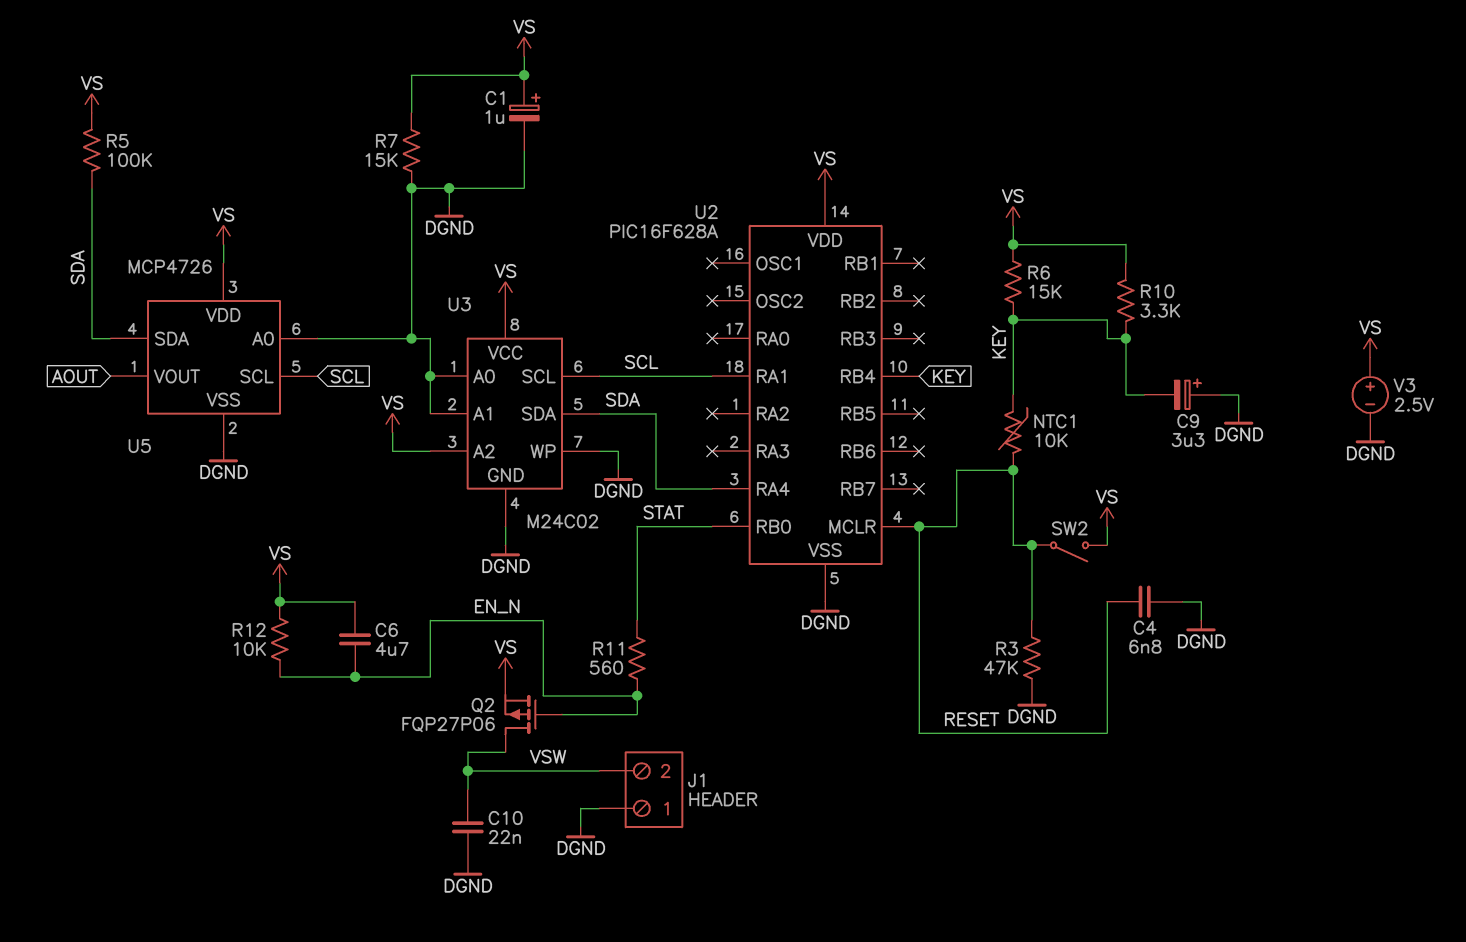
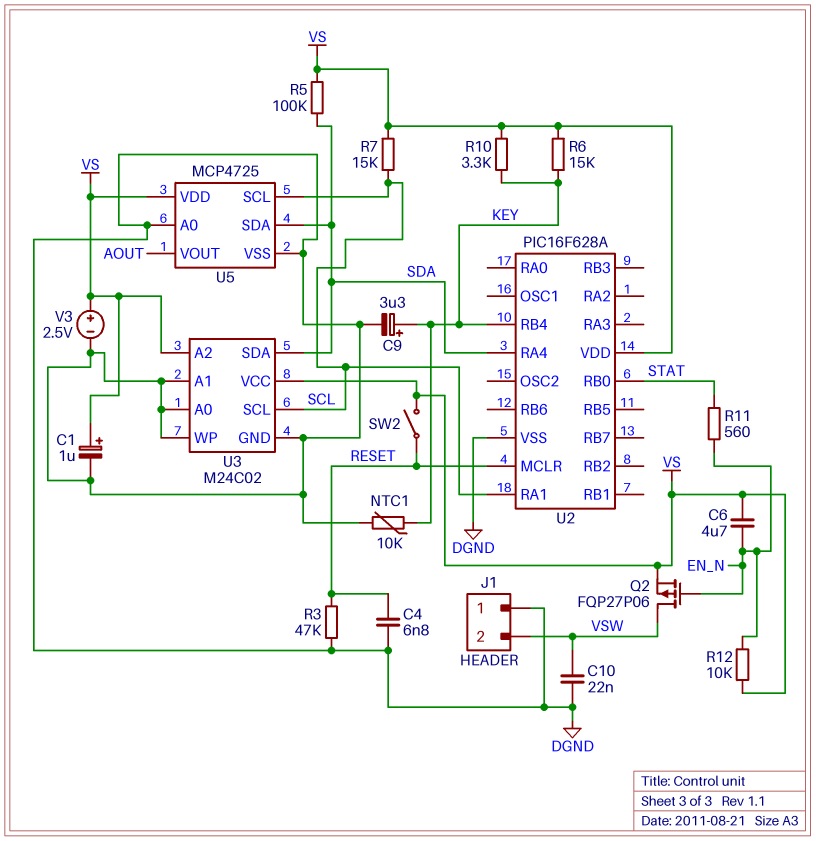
C9: 3.3uF (plus DGND, minus KEY) -> 3.3uF (plus KEY, minus DGND)
NTC1: 10k (KEY, RESET) -> 10k (DGND, KEY)
R7: 15k (DGND, VS) -> 15k (SCL, VS)
U5: MCP4726 -> MCP4725

